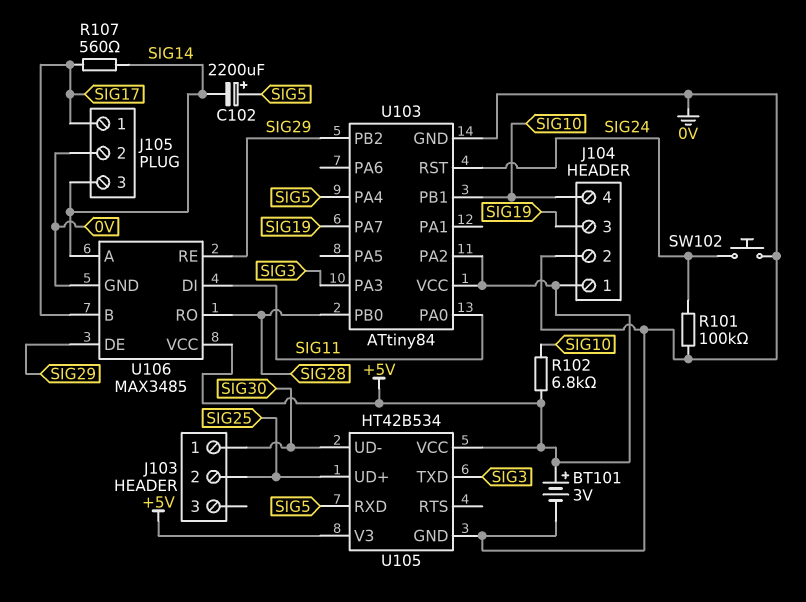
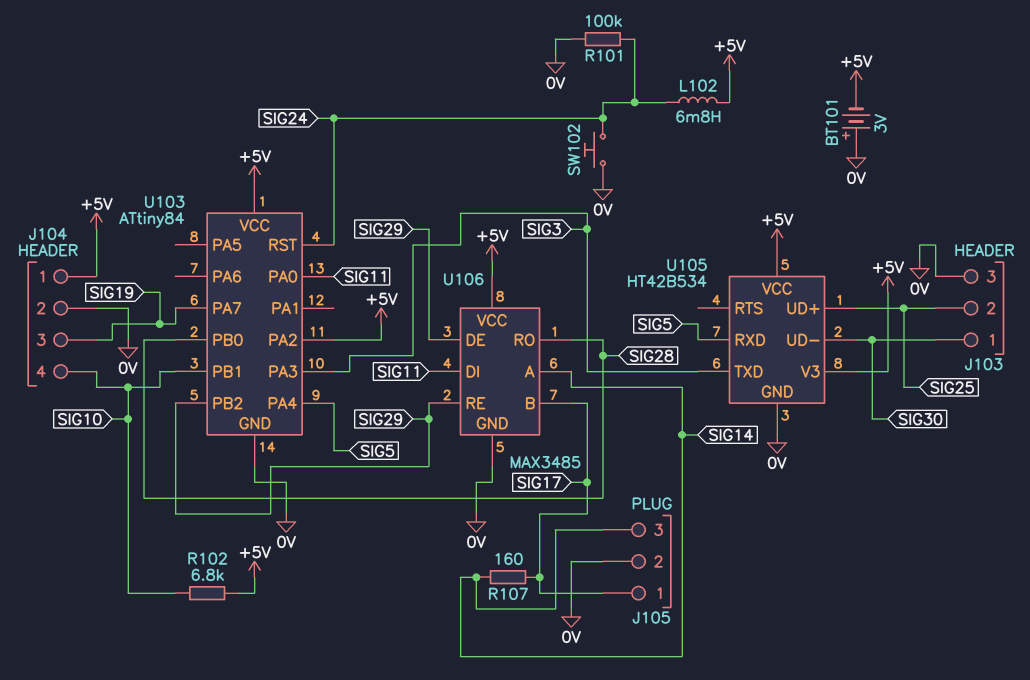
BT101: 3V (plus +5V, minus 0V) -> 3V (plus 0V, minus +5V)
C102: 2200uF (plus SIG5, minus SIG14) -> none
J103 pin 3: none -> 0V
L102: none -> 6.8mH (+5V, SIG24)
R107: 560 (SIG14, SIG17) -> 160 (SIG14, SIG17)

